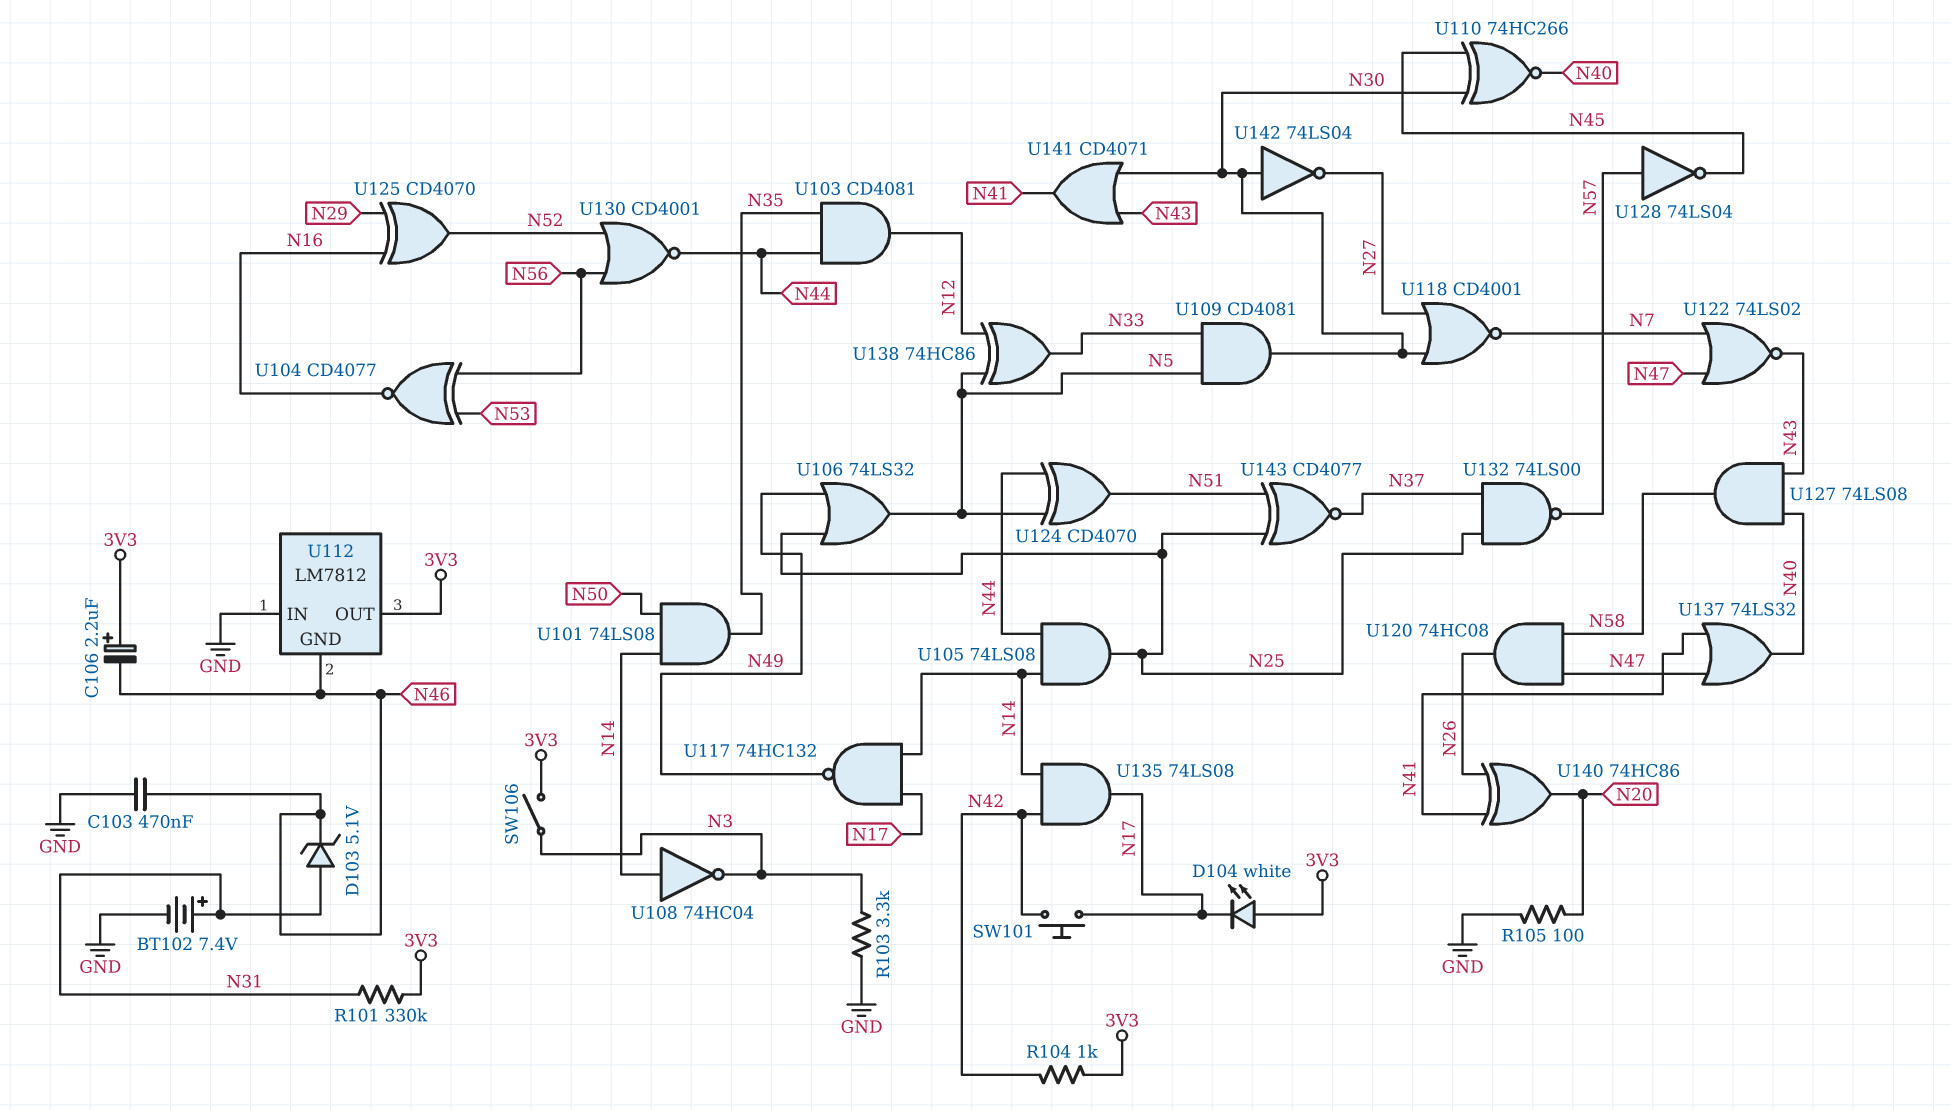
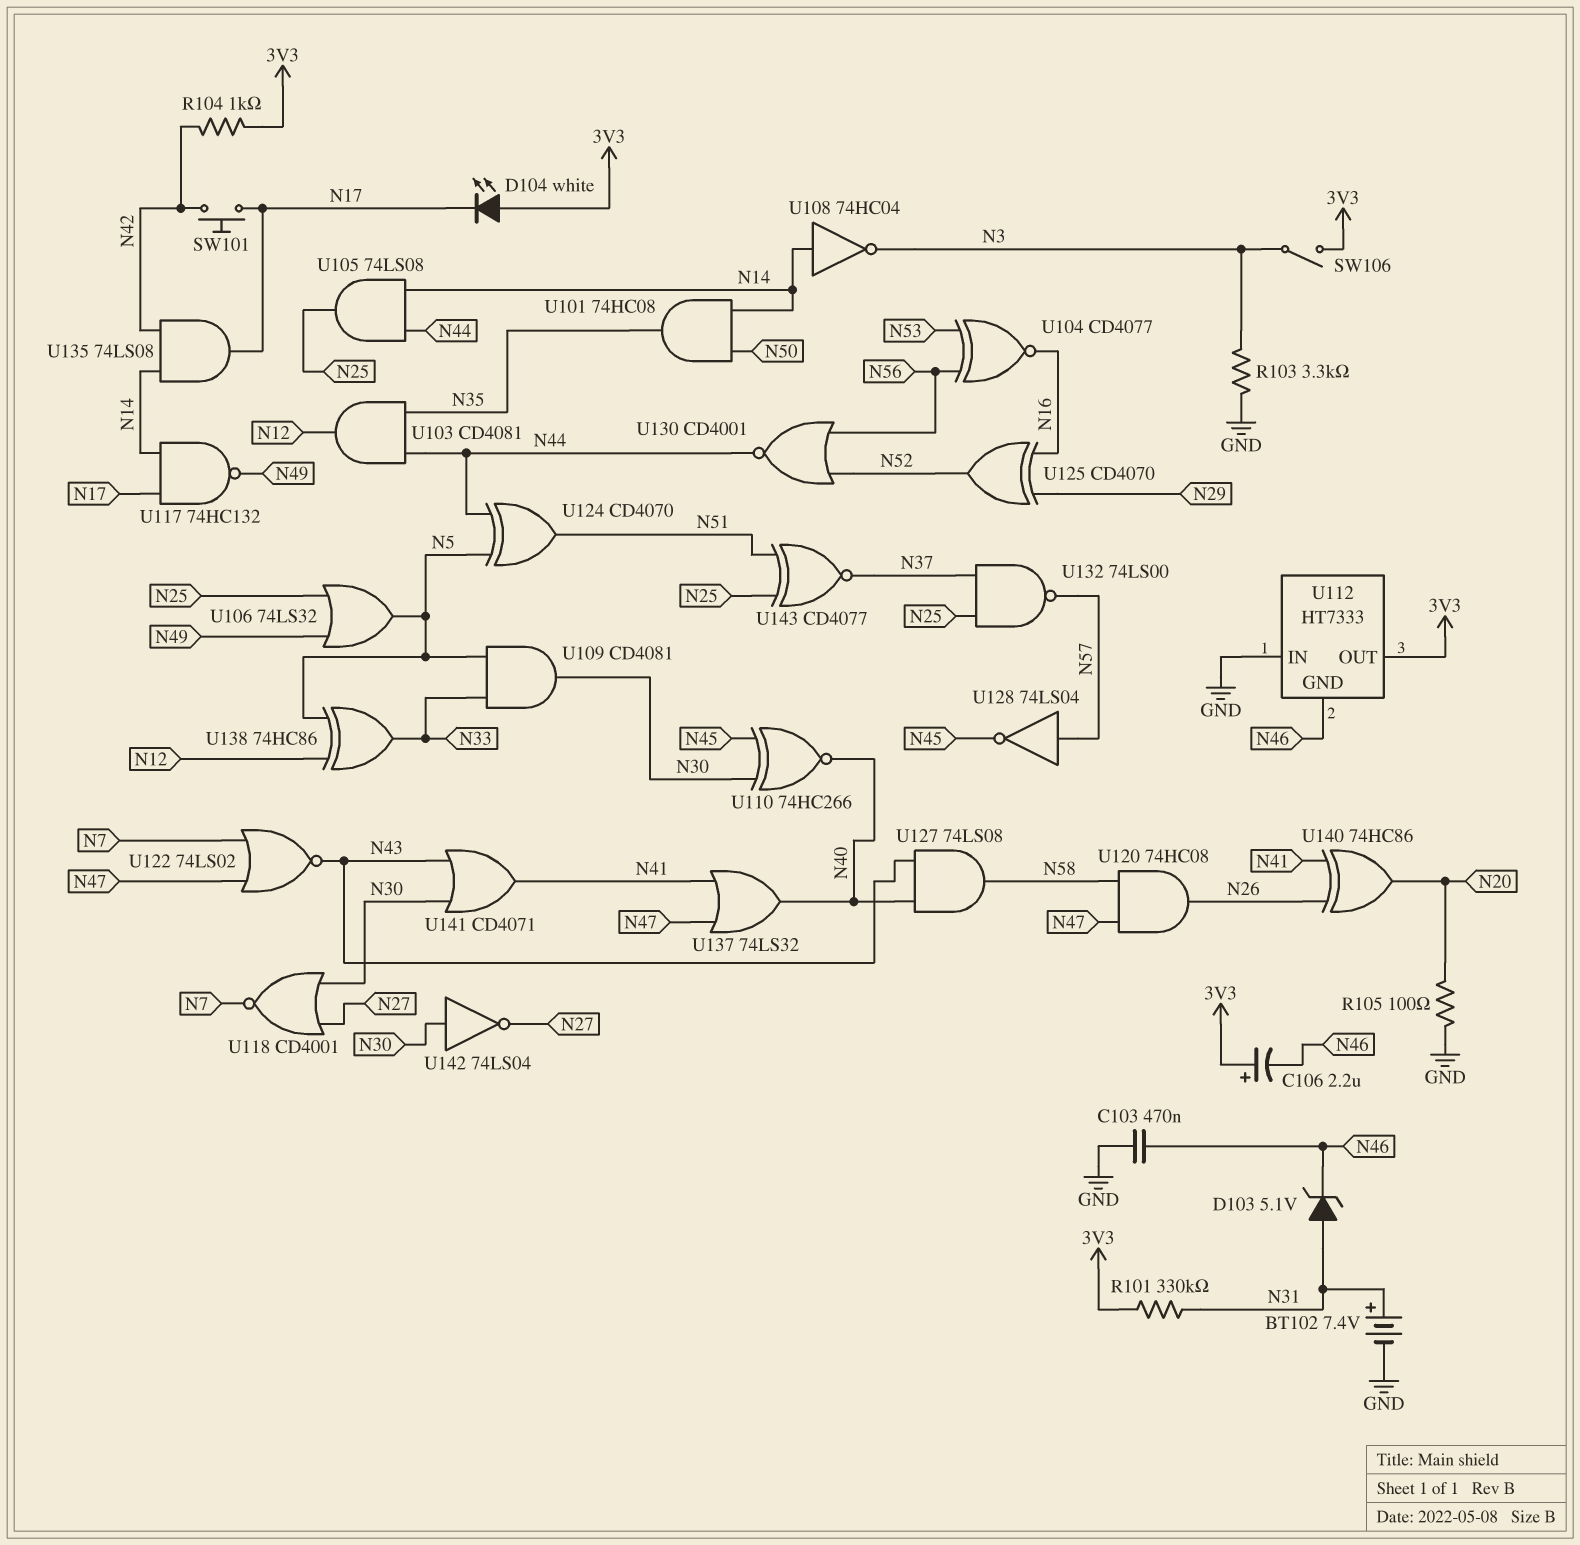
U101: AND 74LS08 (in N14, in N50, out N35) -> AND 74HC08 (in N14, in N50, out N35)
U112: LM7812 -> HT7333

